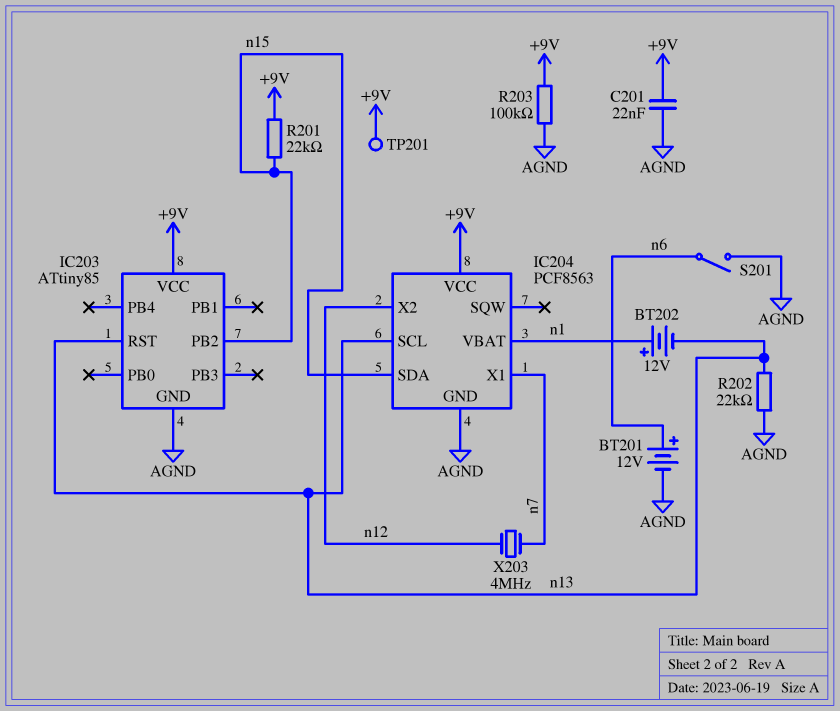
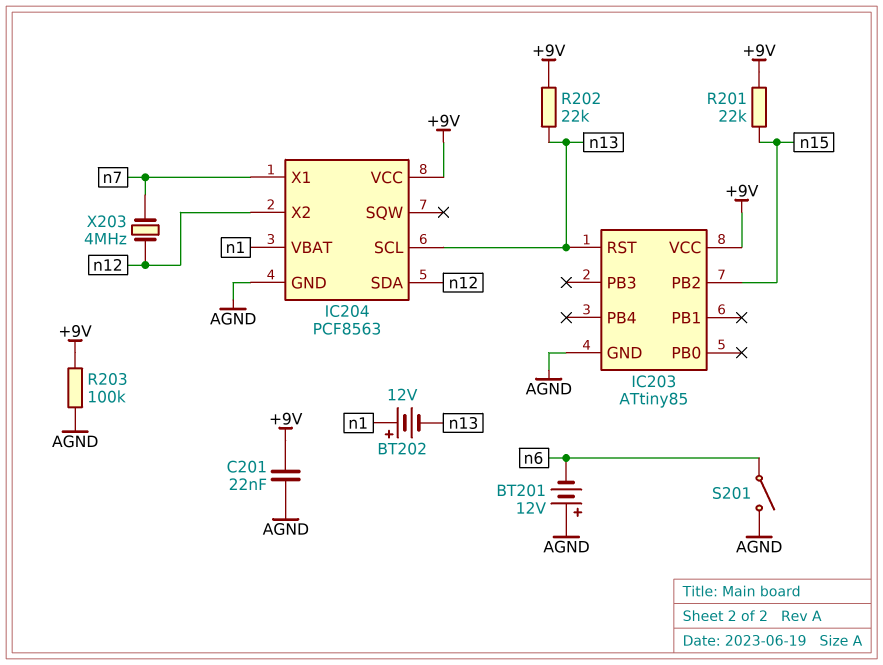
BT201: 12V (plus n6, minus AGND) -> 12V (plus AGND, minus n6)
IC204 pin SDA: n15 -> n12
R202: 22k (AGND, n13) -> 22k (+9V, n13)
TP201: test point (+9V) -> none

